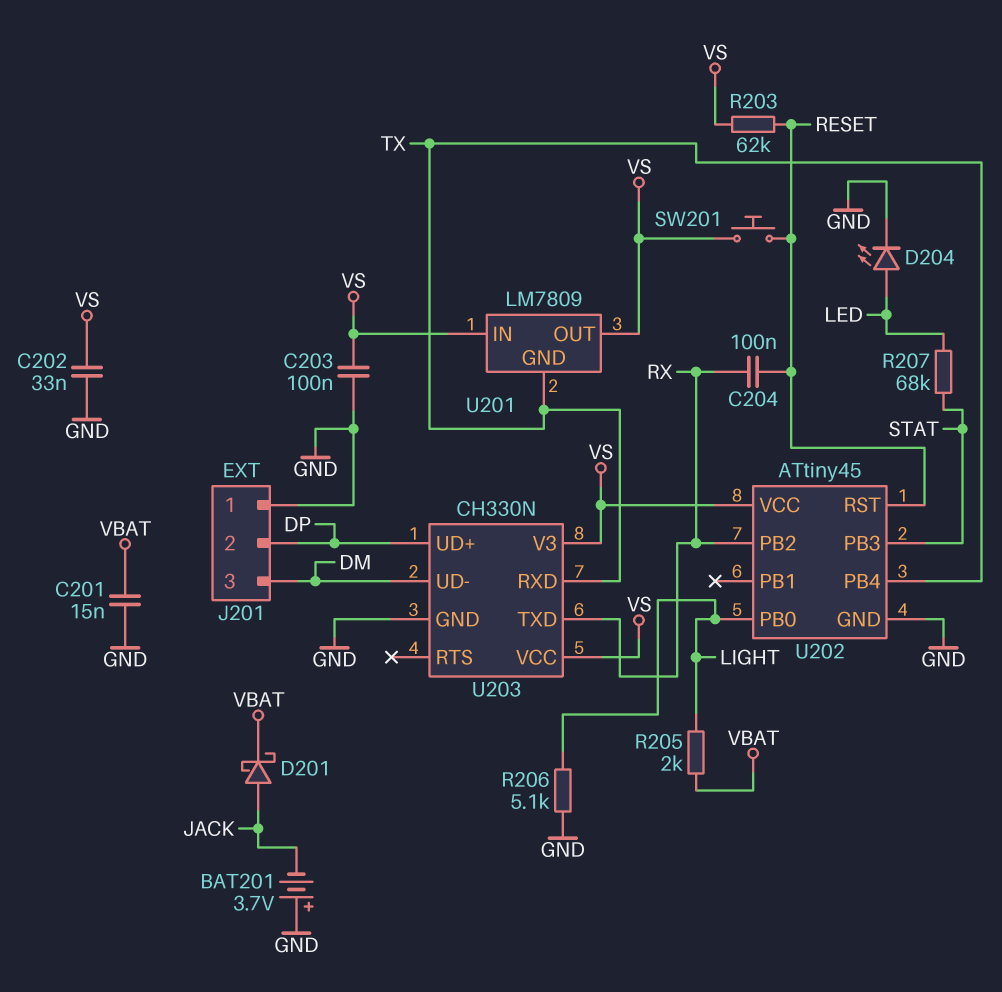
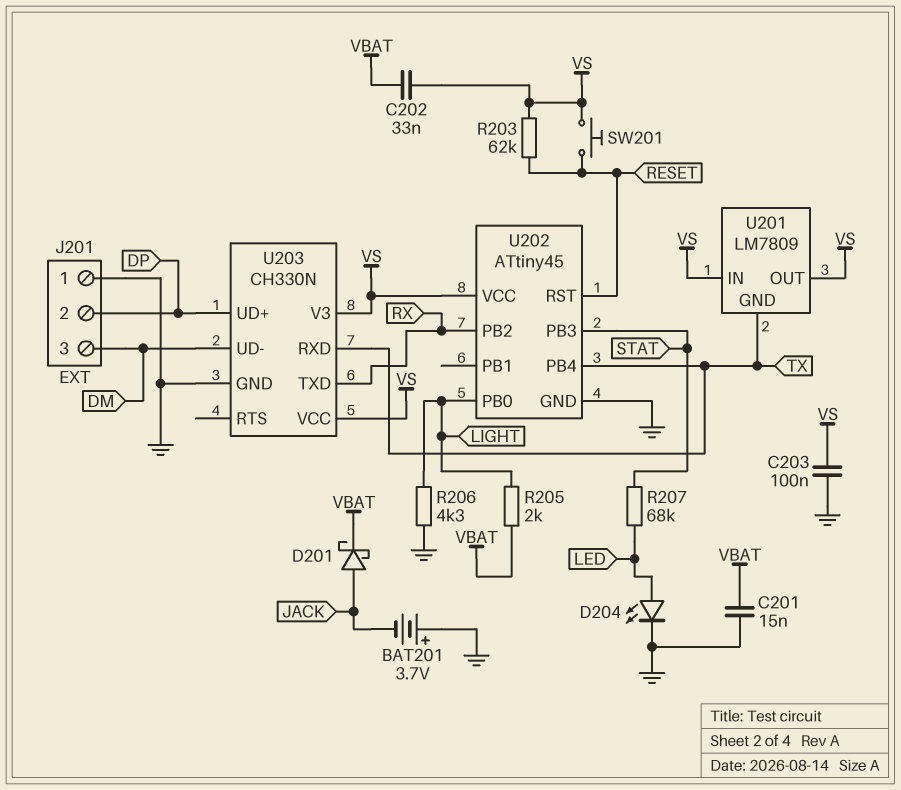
C202: 33nF (GND, VS) -> 33nF (VBAT, VS)
C204: 100nF (RESET, RX) -> none
R206: 5.1k (GND, LIGHT) -> 4.3k (GND, LIGHT)

